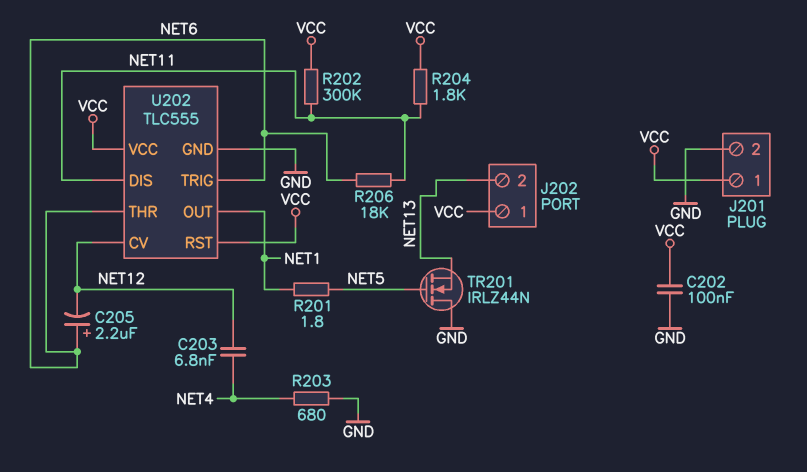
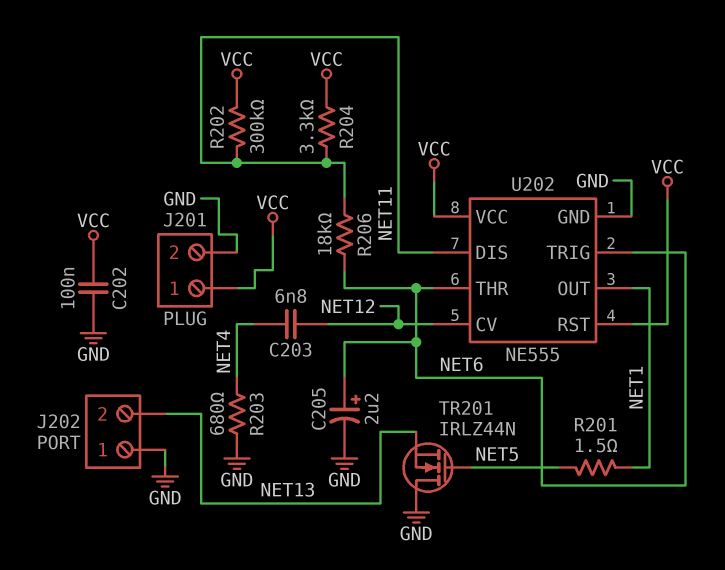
C205: 2.2uF (plus NET6, minus NET12) -> 2.2uF (plus NET6, minus GND)
J202 pin 1: VCC -> GND
R201: 1.8 (NET1, NET5) -> 1.5 (NET1, NET5)
R204: 1.8k (NET11, VCC) -> 3.3k (NET11, VCC)
U202: TLC555 -> NE555

